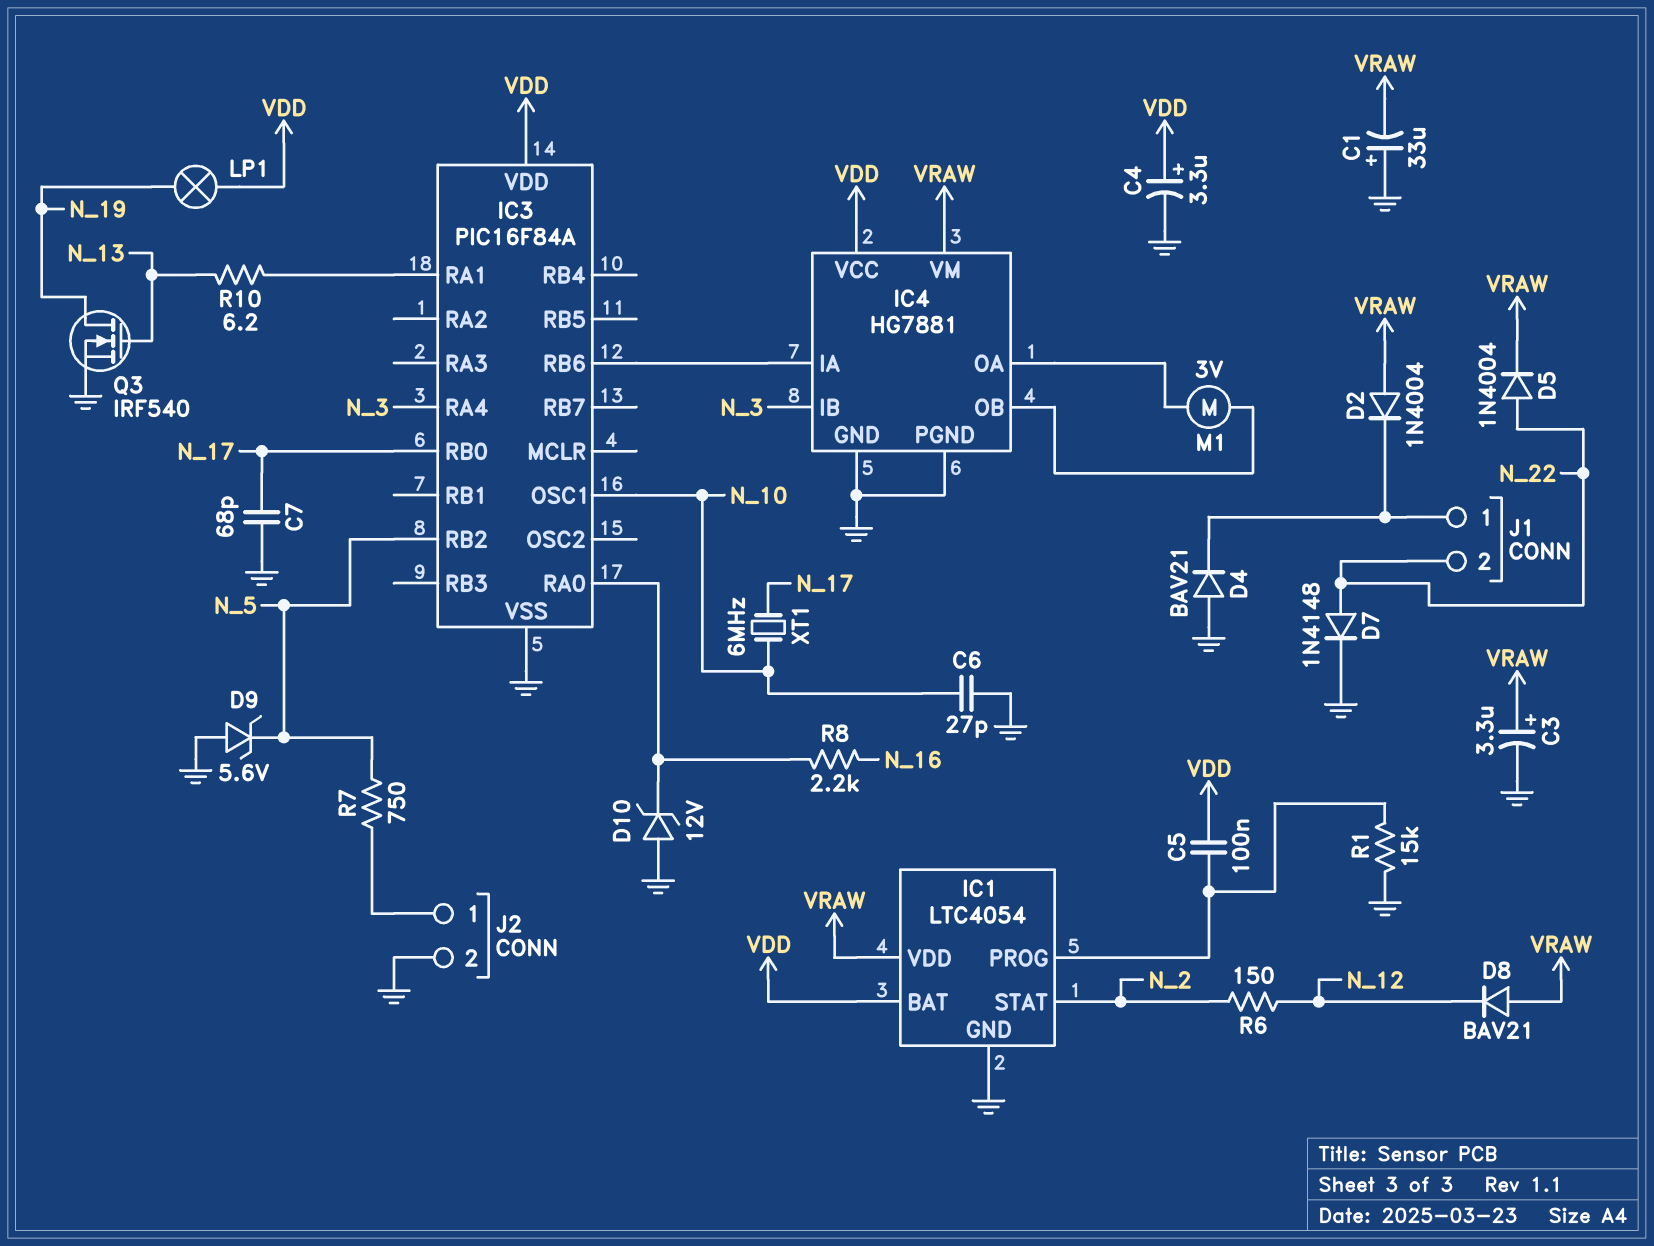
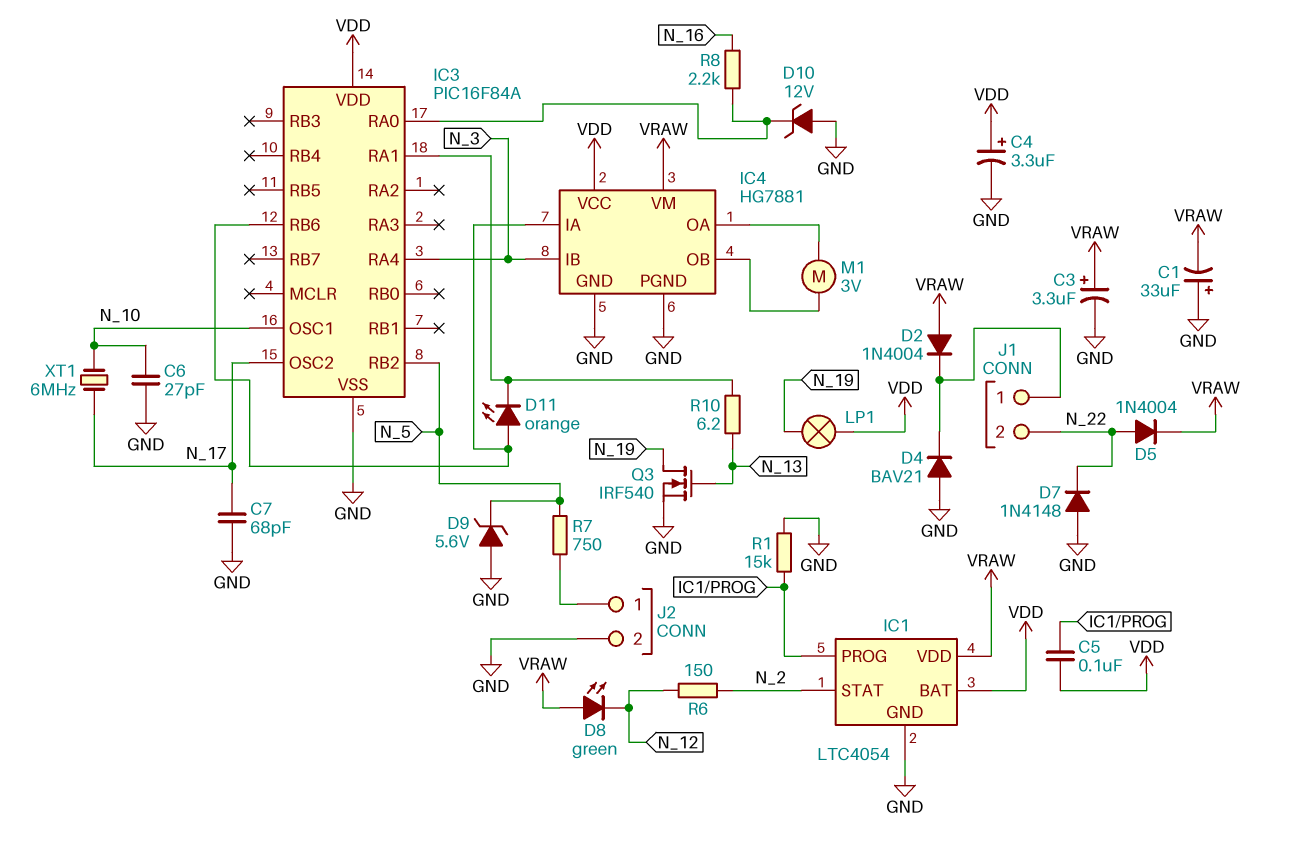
D7: diode 1N4148 (A N_22, K GND) -> diode 1N4148 (A GND, K N_22)
D8: diode BAV21 (A VRAW, K N_12) -> LED green (A VRAW, K N_12)
D11: none -> LED orange (A IC3/RB6, K IC3/RA1)
IC3 pin OSC2: none -> N_17
IC3 pin RB0: N_17 -> none

